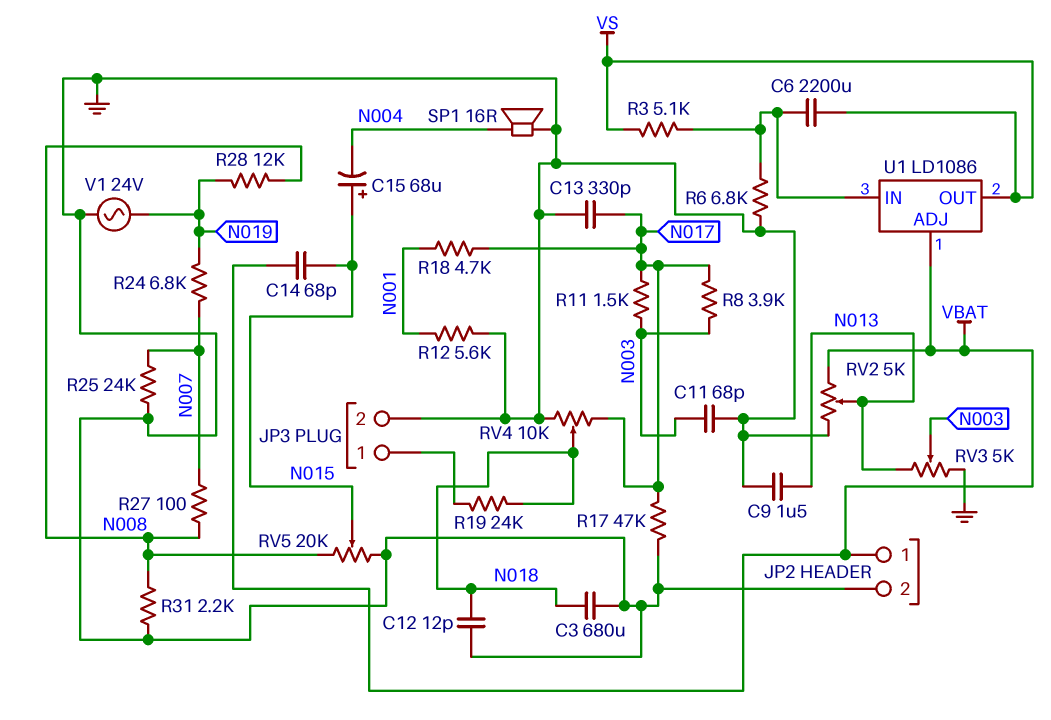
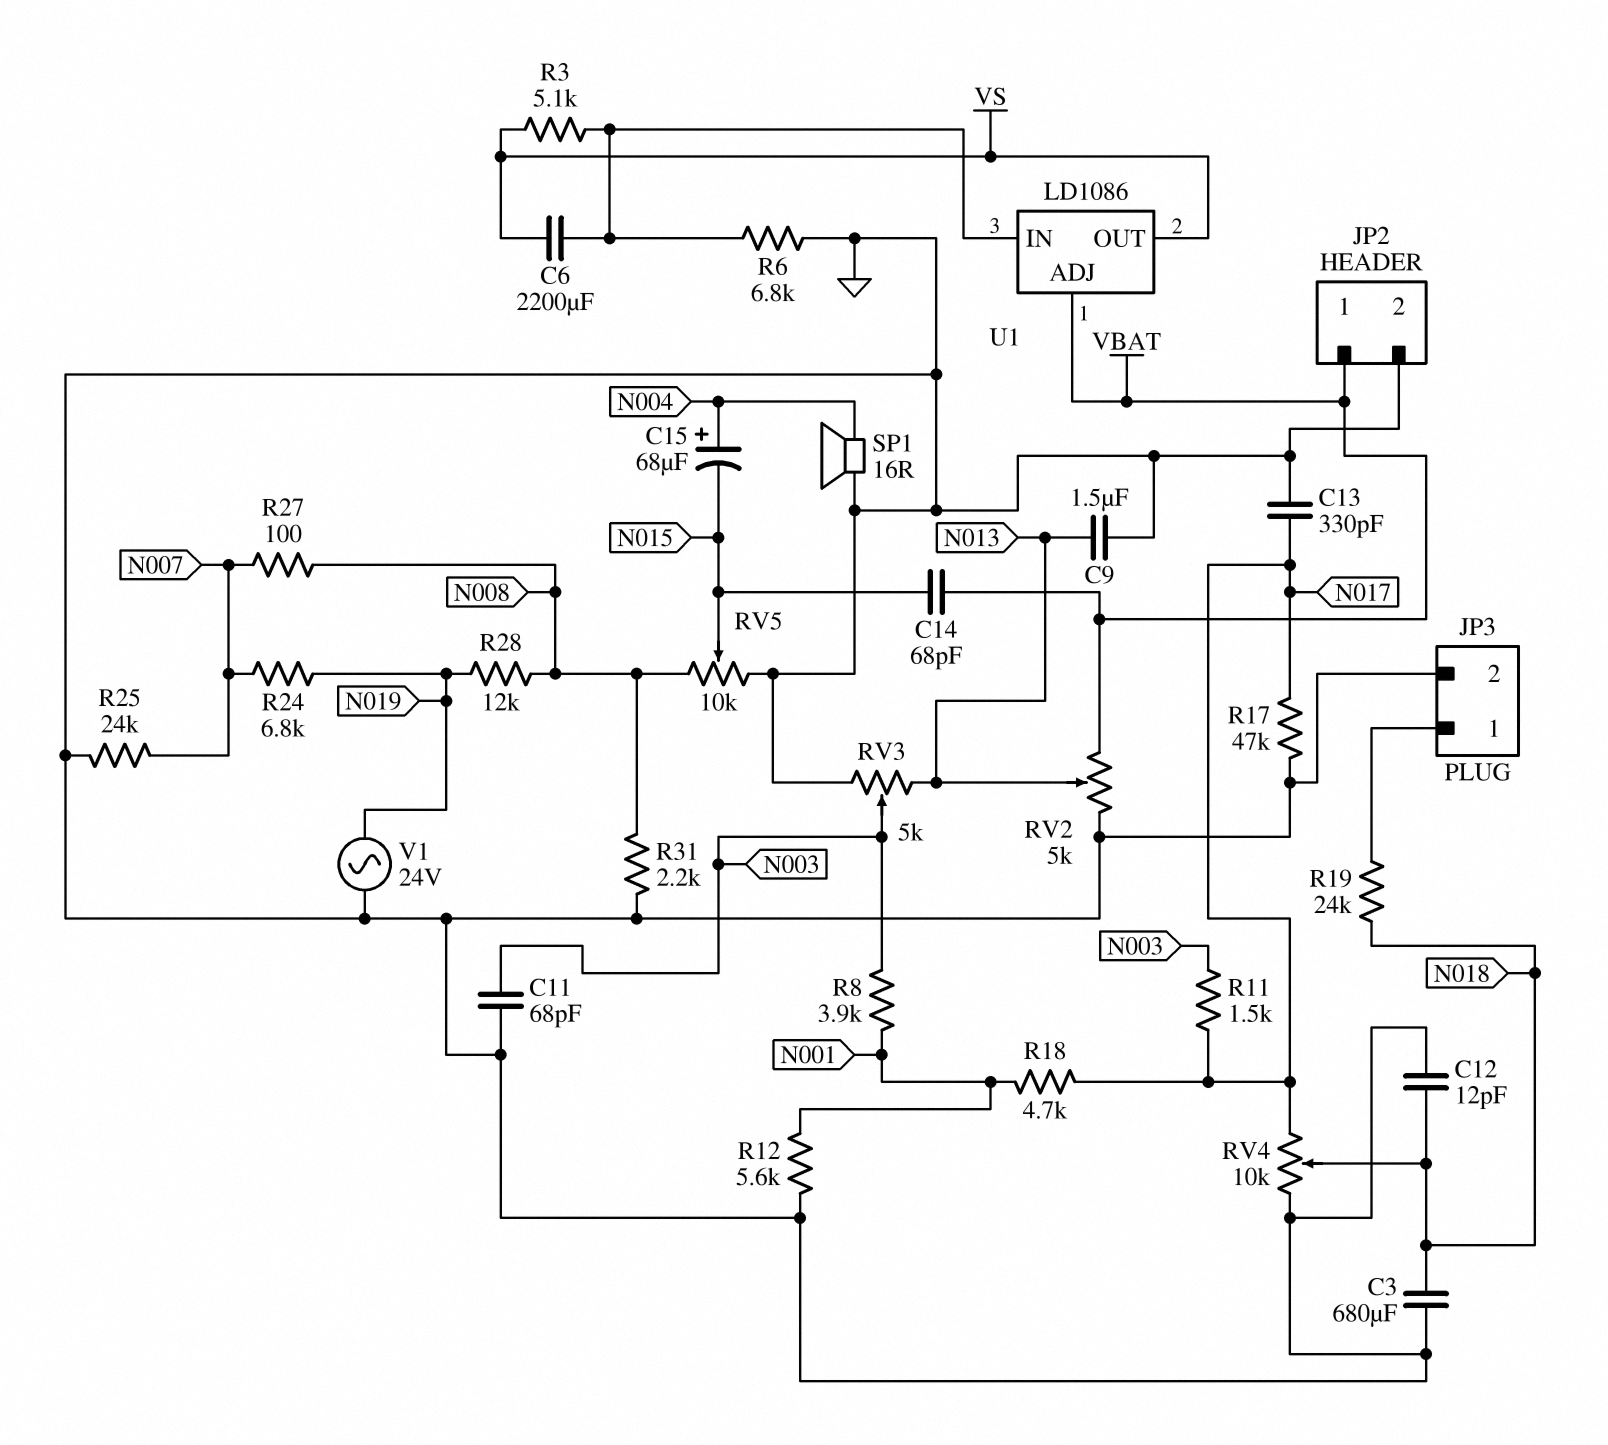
C15: 68uF (plus N015, minus N004) -> 68uF (plus N004, minus N015)
R8: 3.9k (N003, N017) -> 3.9k (N001, N003)
RV5: 20k (GND, N008, wiper N015) -> 10k (GND, N008, wiper N015)

